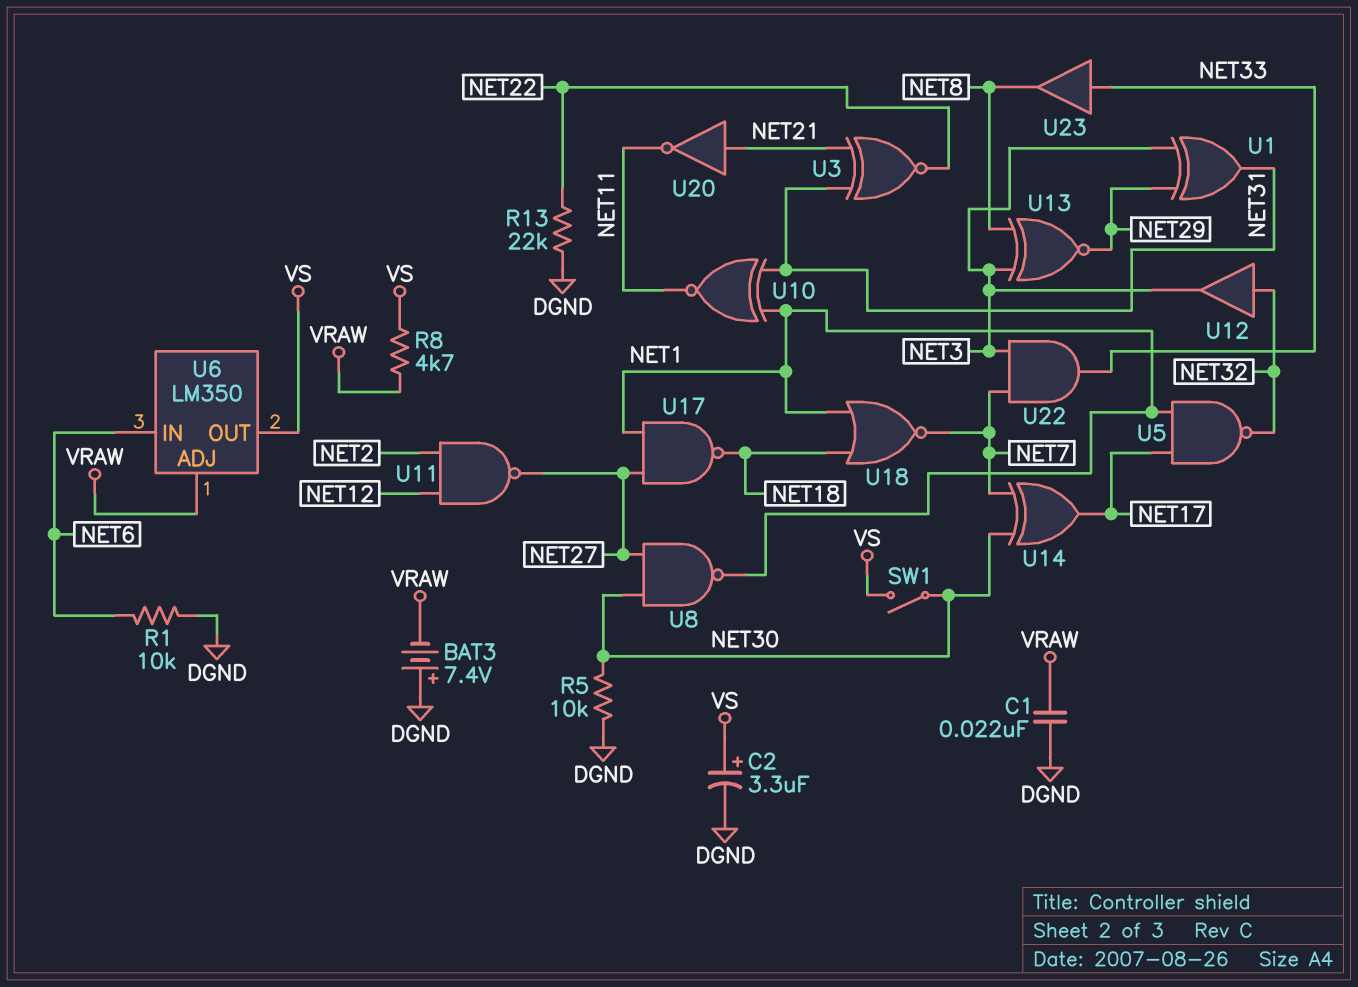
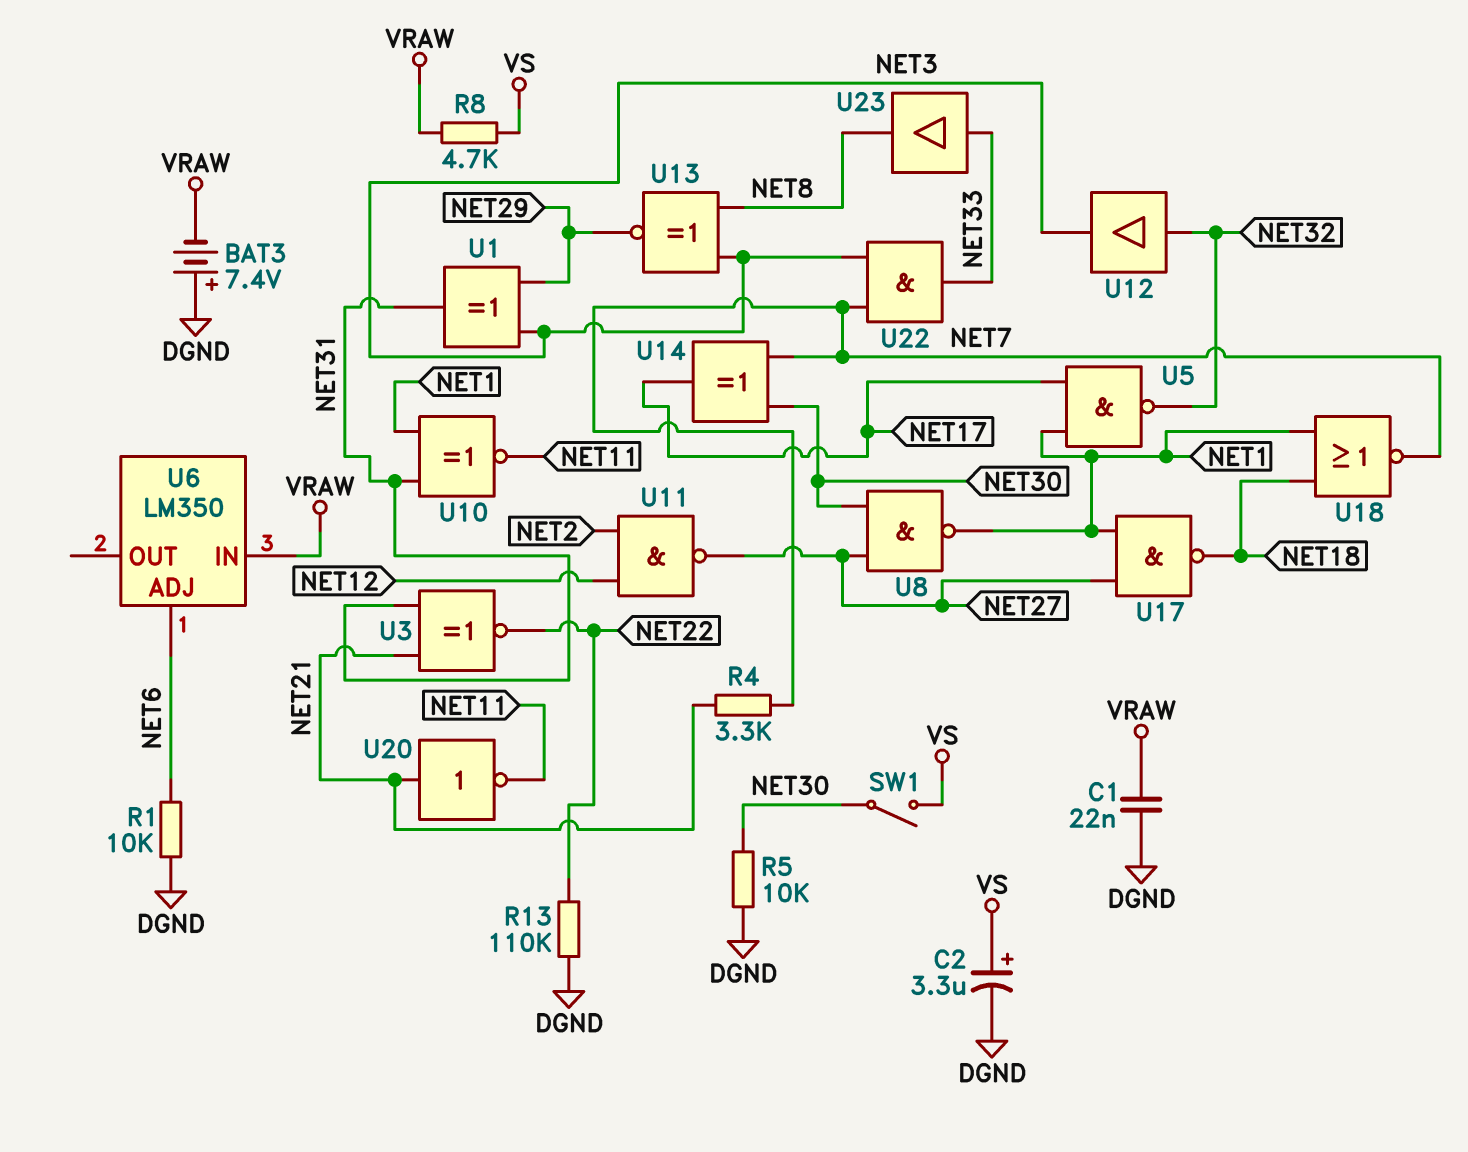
R4: none -> 3.3k (NET7, NET21)
R13: 22k (DGND, NET22) -> 110k (DGND, NET22)
U6 pin ADJ: VRAW -> NET6
U6 pin IN: NET6 -> VRAW
U6 pin OUT: VS -> none

